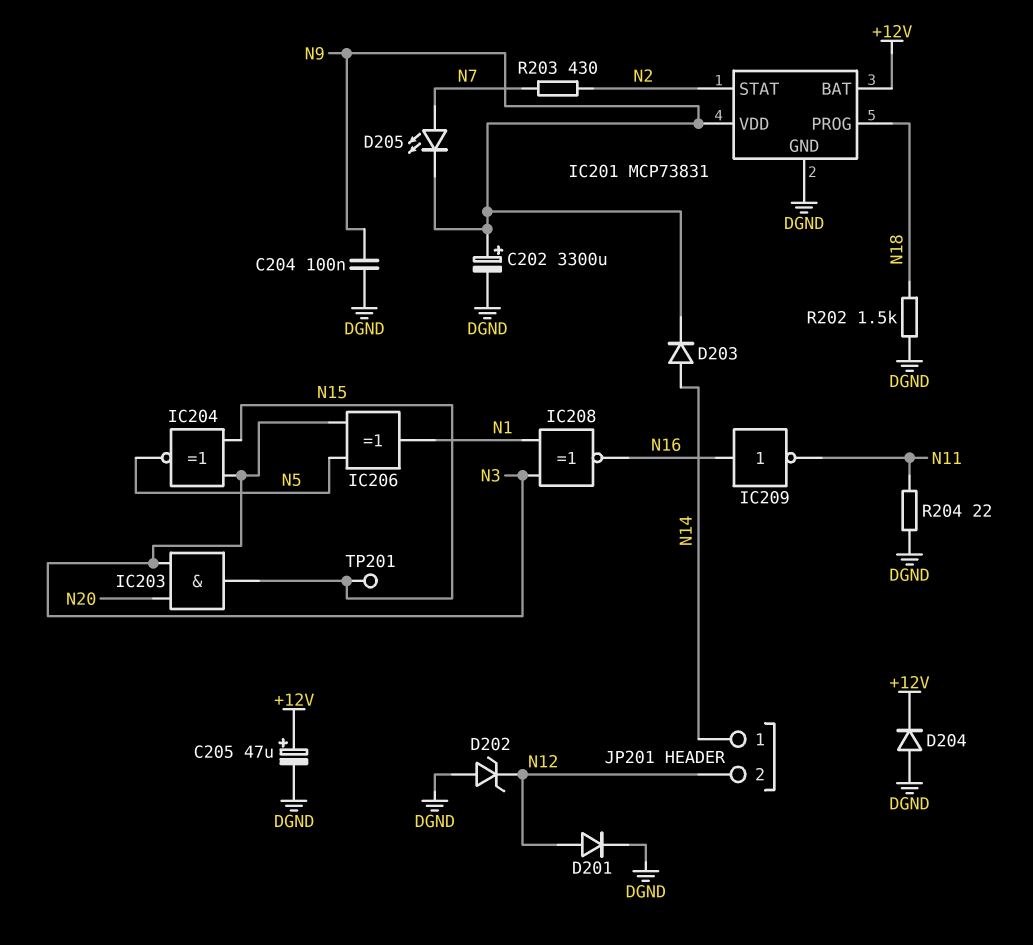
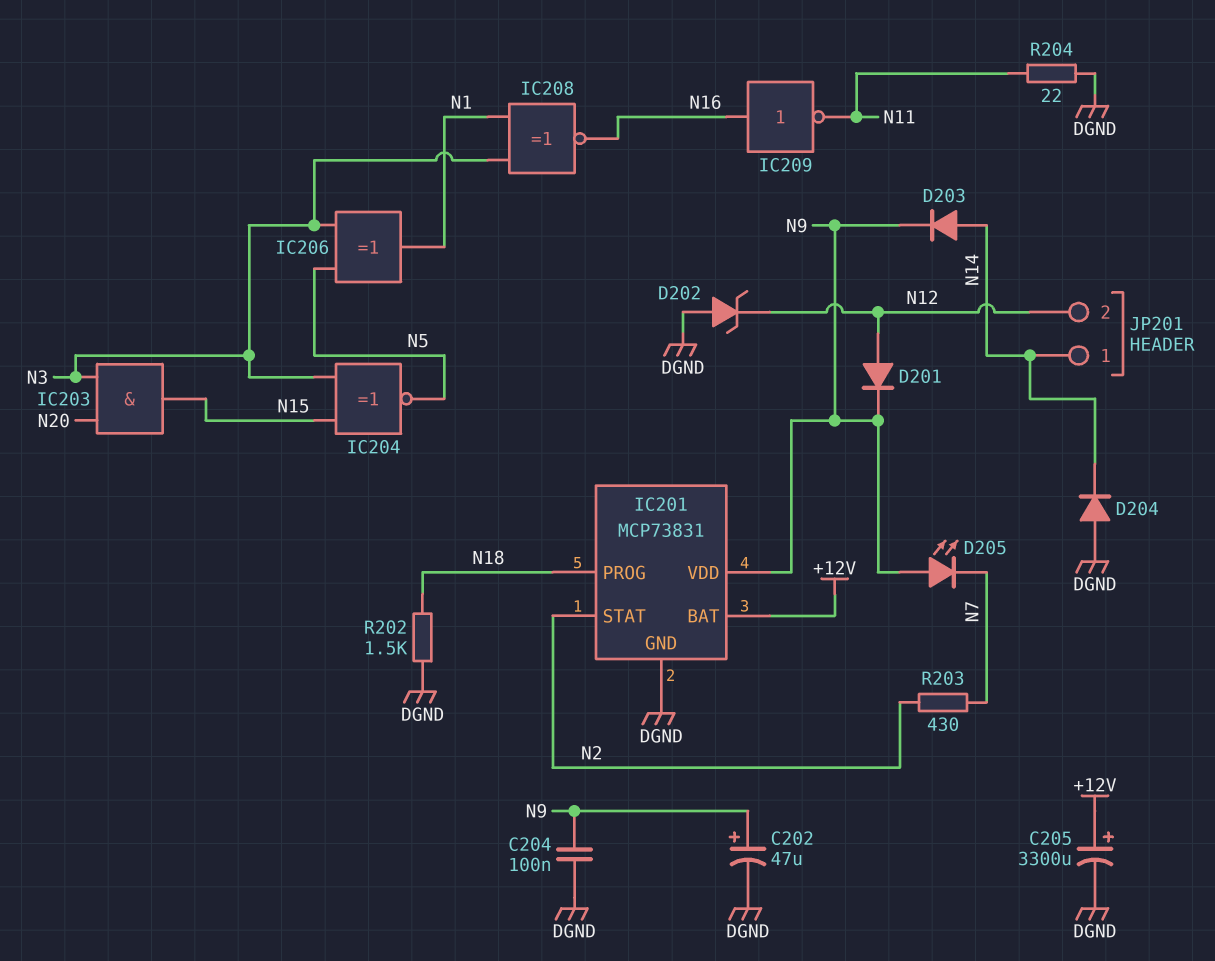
C202: 3300uF (plus N9, minus DGND) -> 47uF (plus N9, minus DGND)
C205: 47uF (plus +12V, minus DGND) -> 3300uF (plus +12V, minus DGND)
D201: diode (A N12, K DGND) -> diode (A N12, K N9)
D204: diode (A DGND, K +12V) -> diode (A DGND, K N14)
D205: LED (A N7, K N9) -> LED (A N9, K N7)
TP201: test point (N15) -> none

